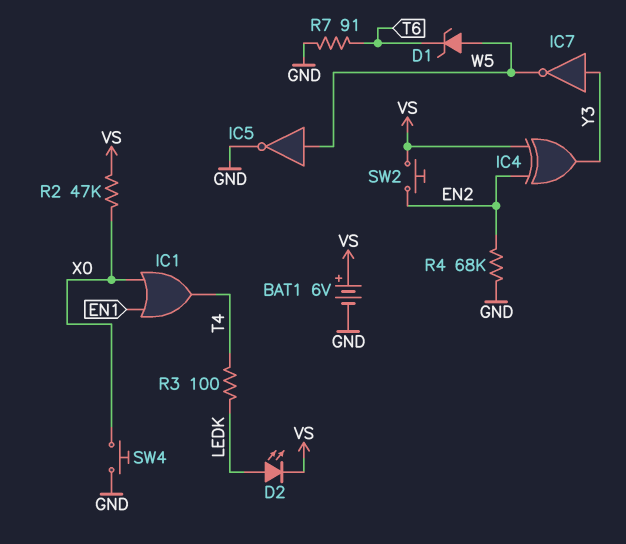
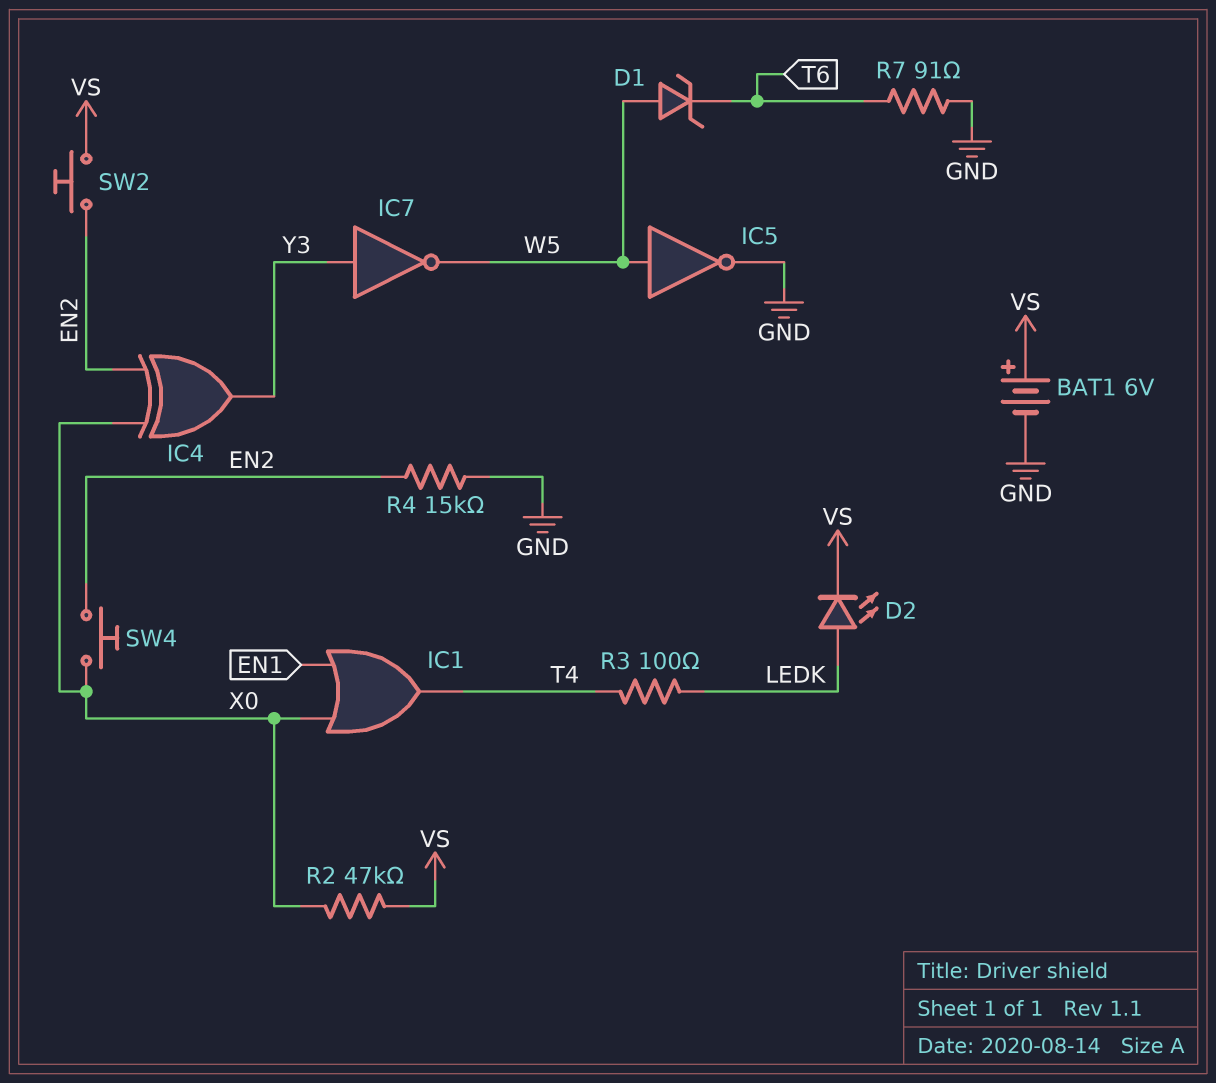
IC4: XOR (in EN2, in VS, out Y3) -> XOR (in EN2, in X0, out Y3)
R4: 68k (EN2, GND) -> 15k (EN2, GND)
SW4: button (GND, X0) -> button (EN2, X0)

